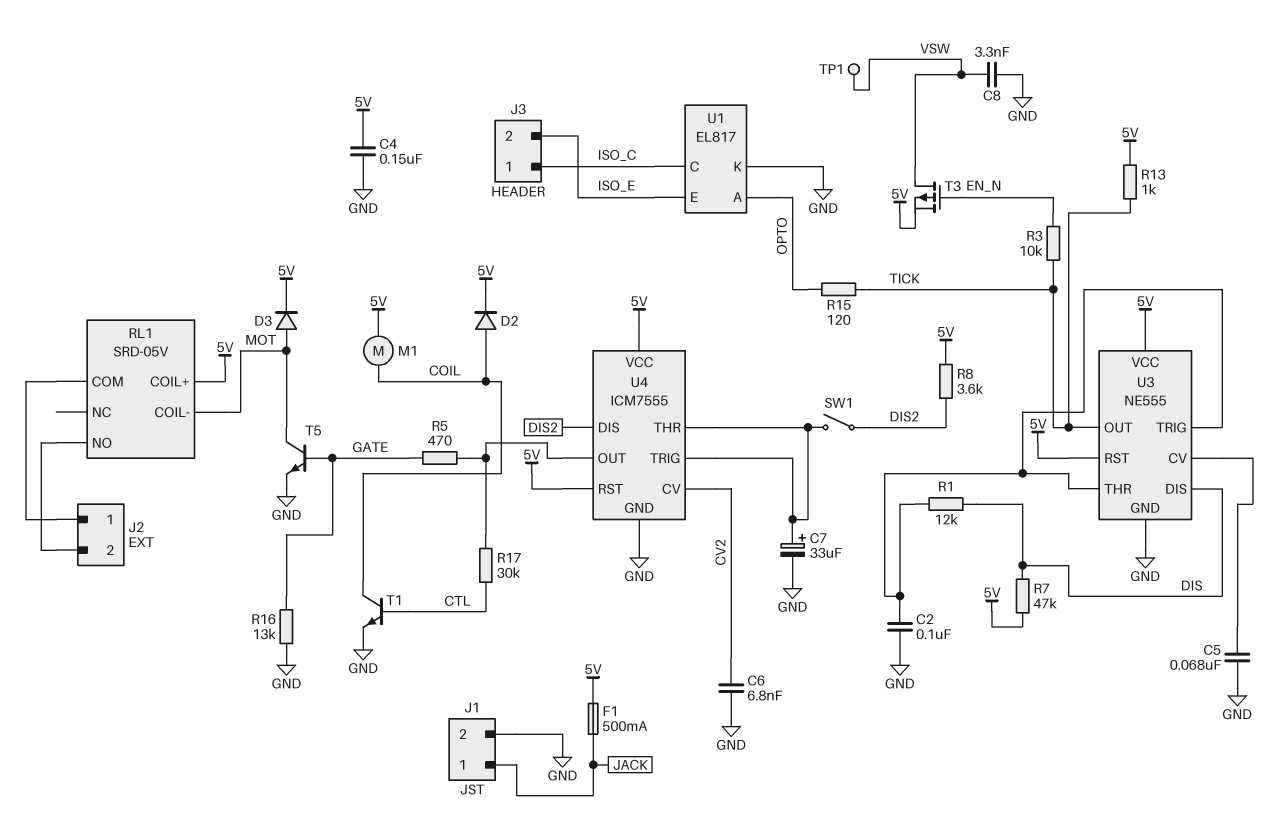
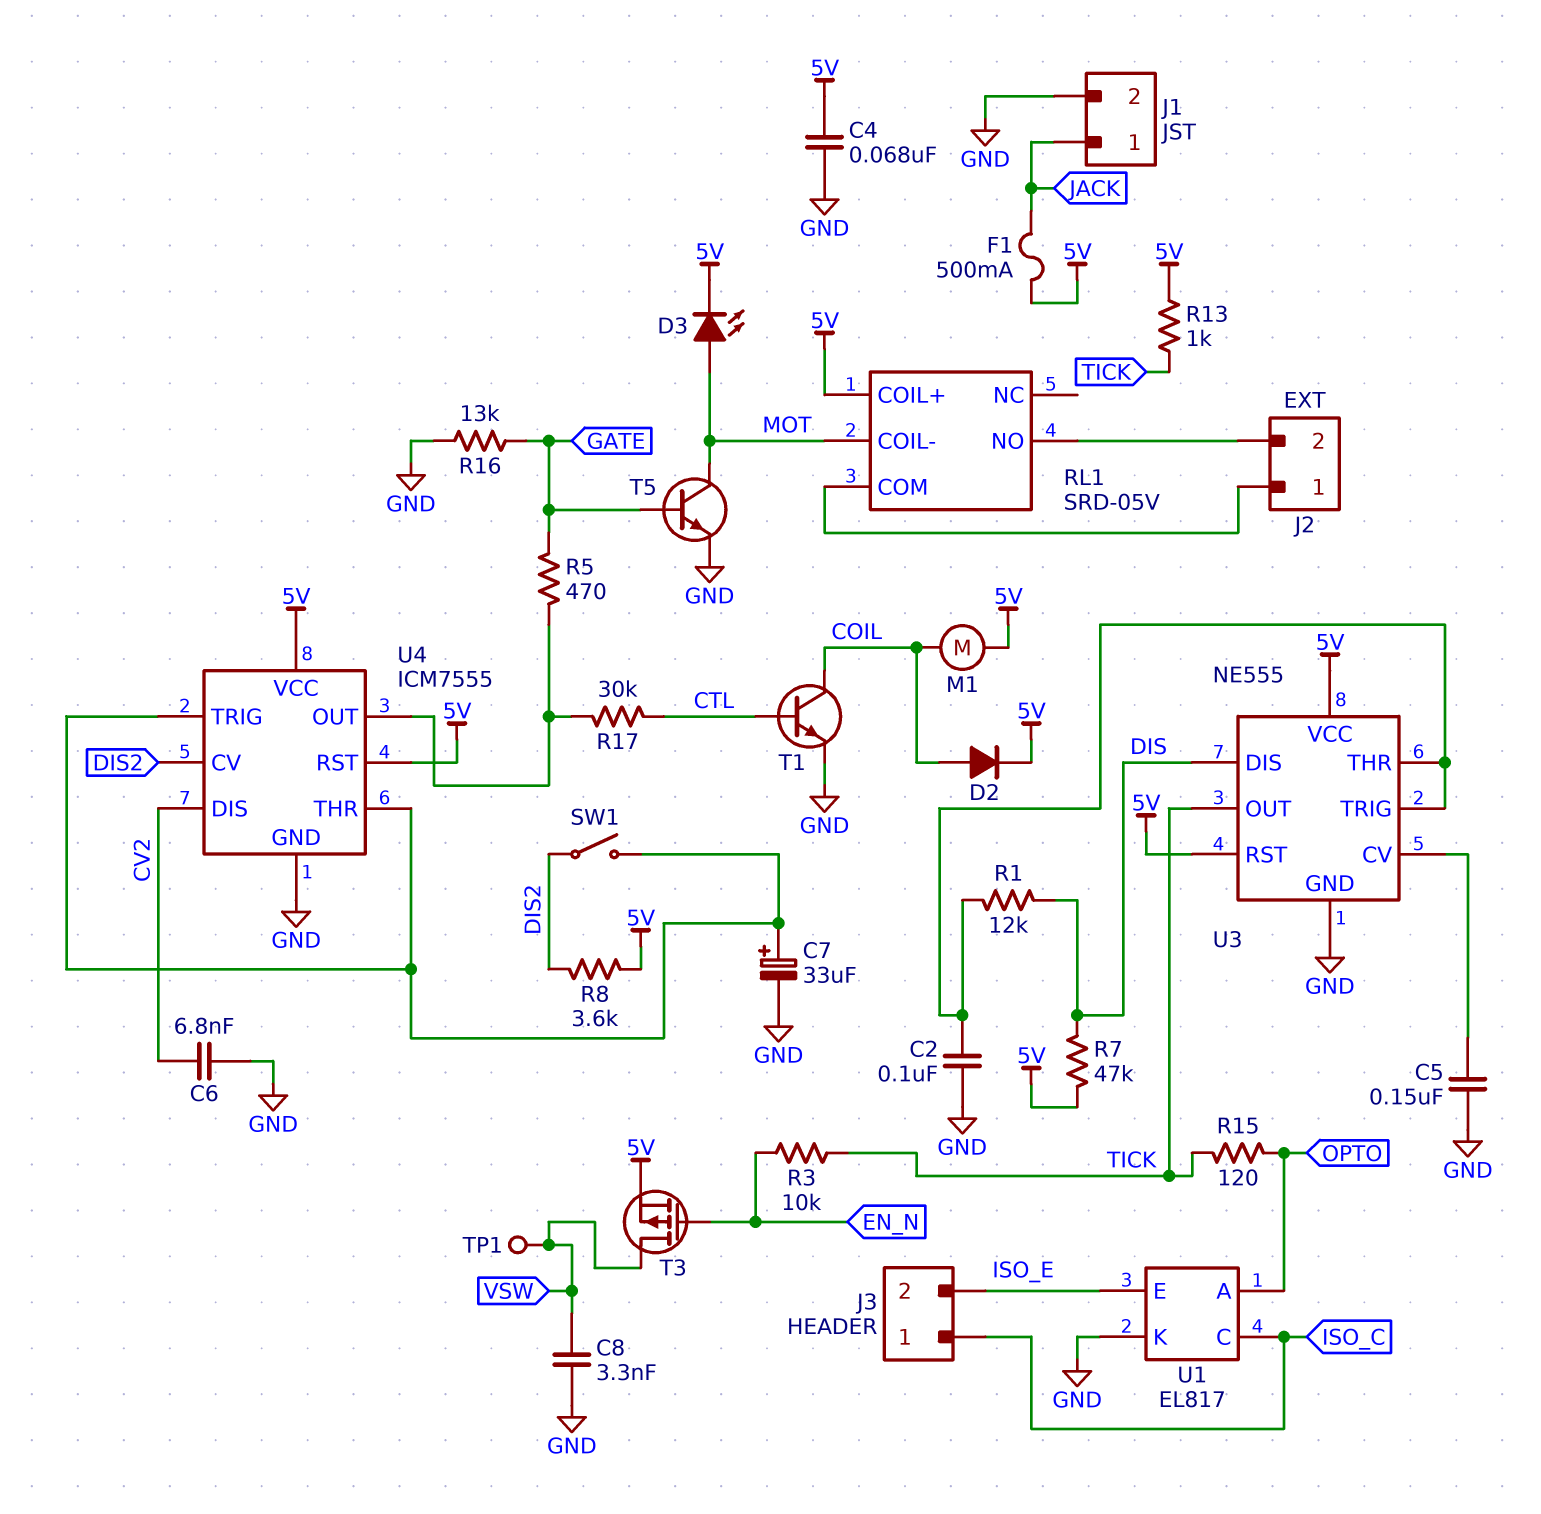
C4: 150nF (5V, GND) -> 68nF (5V, GND)
C5: 68nF (GND, U3/CV) -> 150nF (GND, U3/CV)
D3: diode (A MOT, K 5V) -> LED (A MOT, K 5V)
U4 pin CV: CV2 -> DIS2
U4 pin DIS: DIS2 -> CV2

